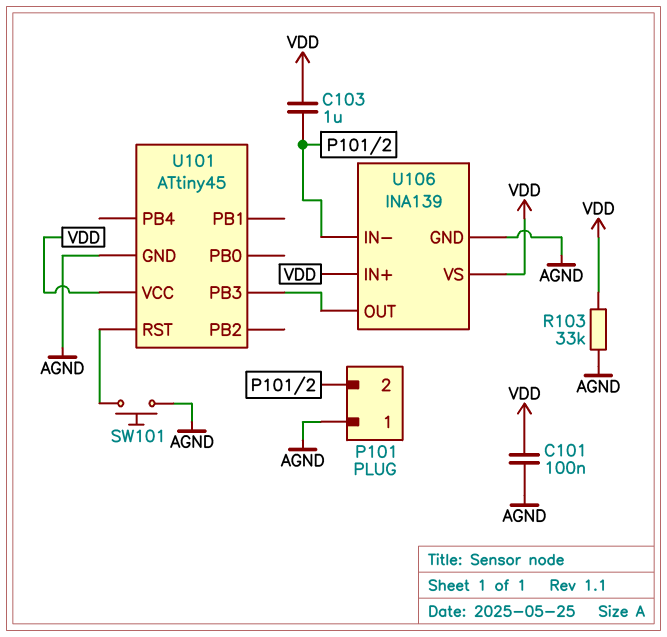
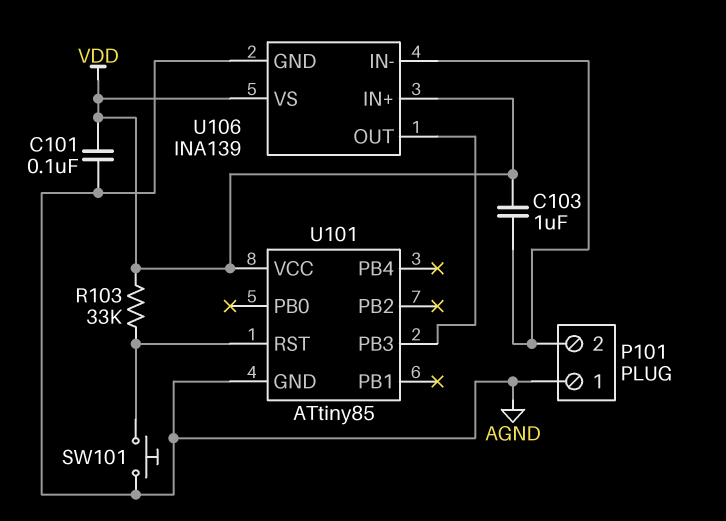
R103: 33k (AGND, VDD) -> 33k (U101/RST, VDD)
U101: ATtiny45 -> ATtiny85

